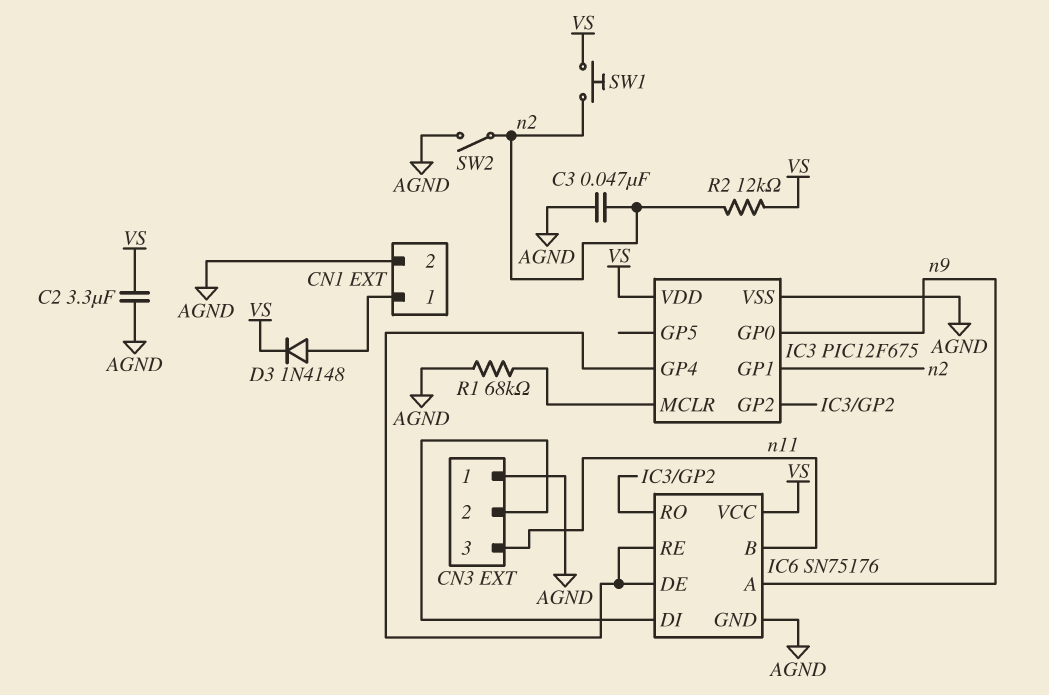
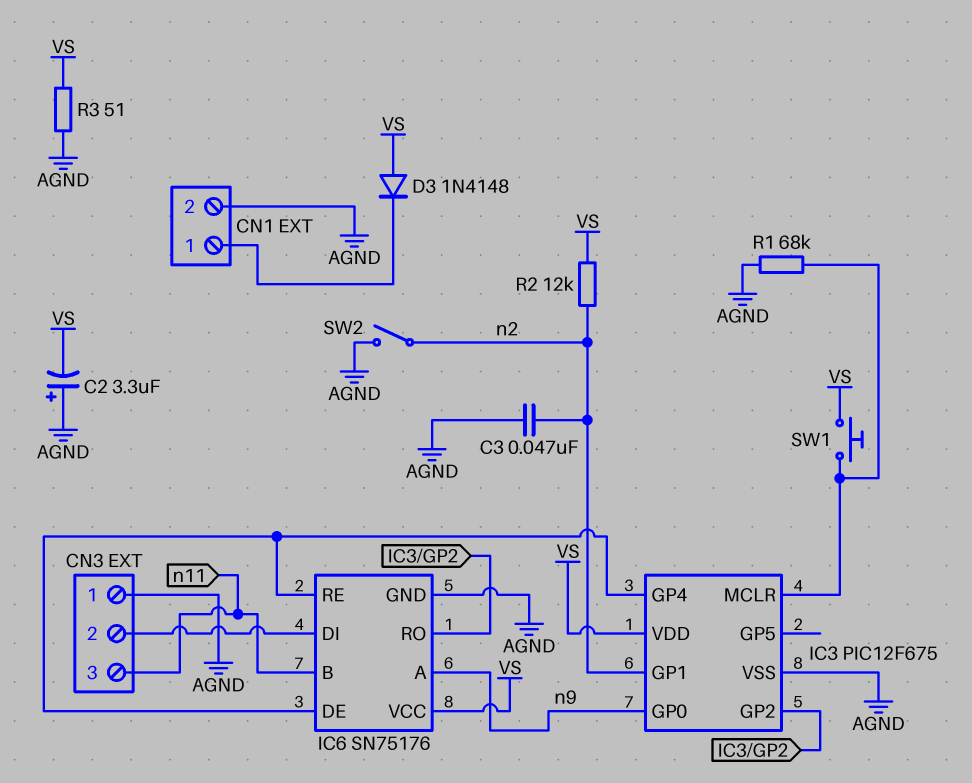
C2: 3.3uF (AGND, VS) -> 3.3uF (plus AGND, minus VS)
D3: diode 1N4148 (A CN1/1, K VS) -> diode 1N4148 (A VS, K CN1/1)
R3: none -> 51 (AGND, VS)
SW1: button (VS, n2) -> button (IC3/MCLR, VS)

